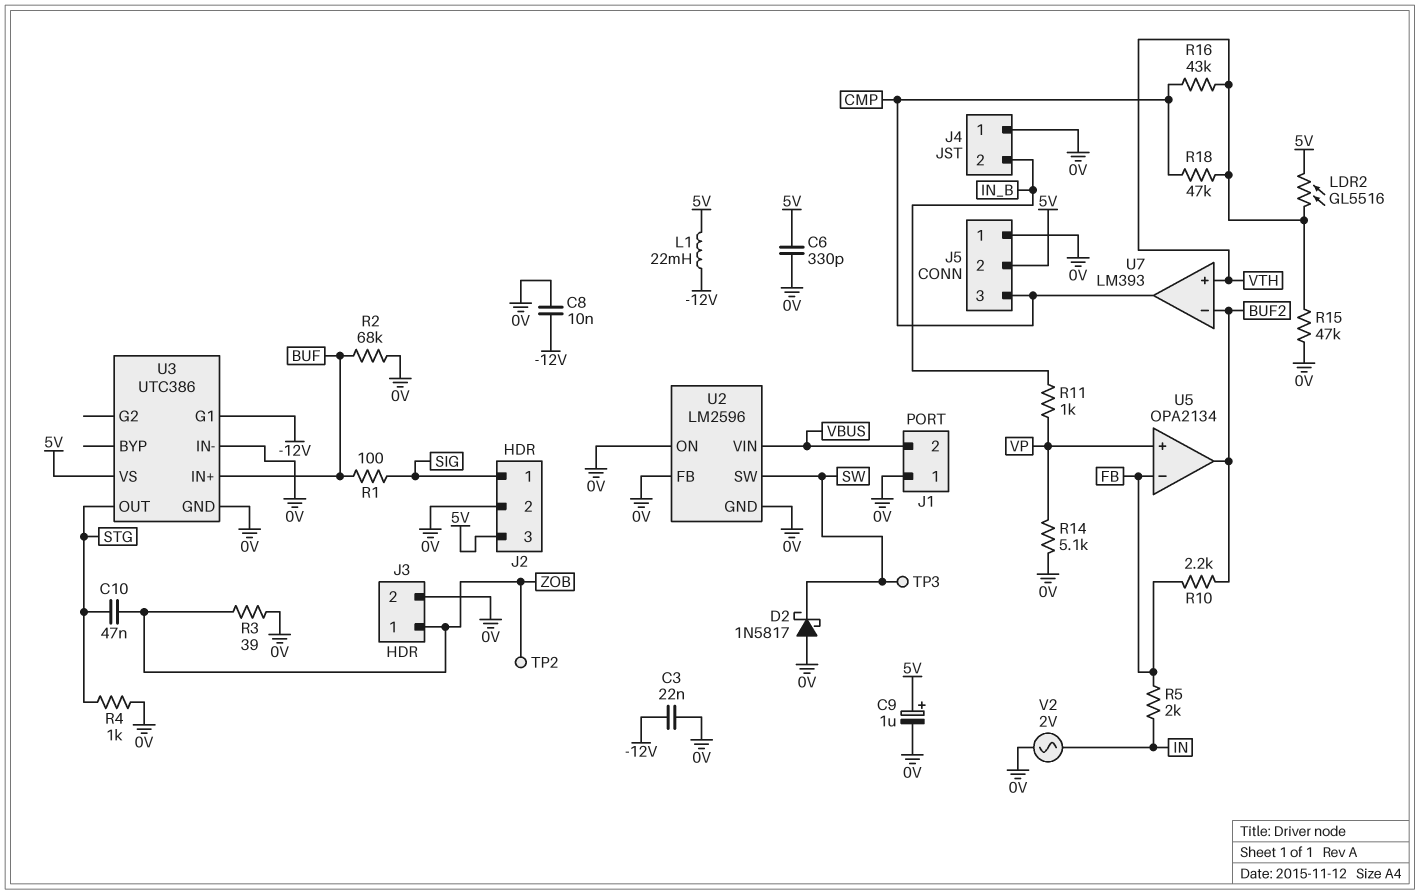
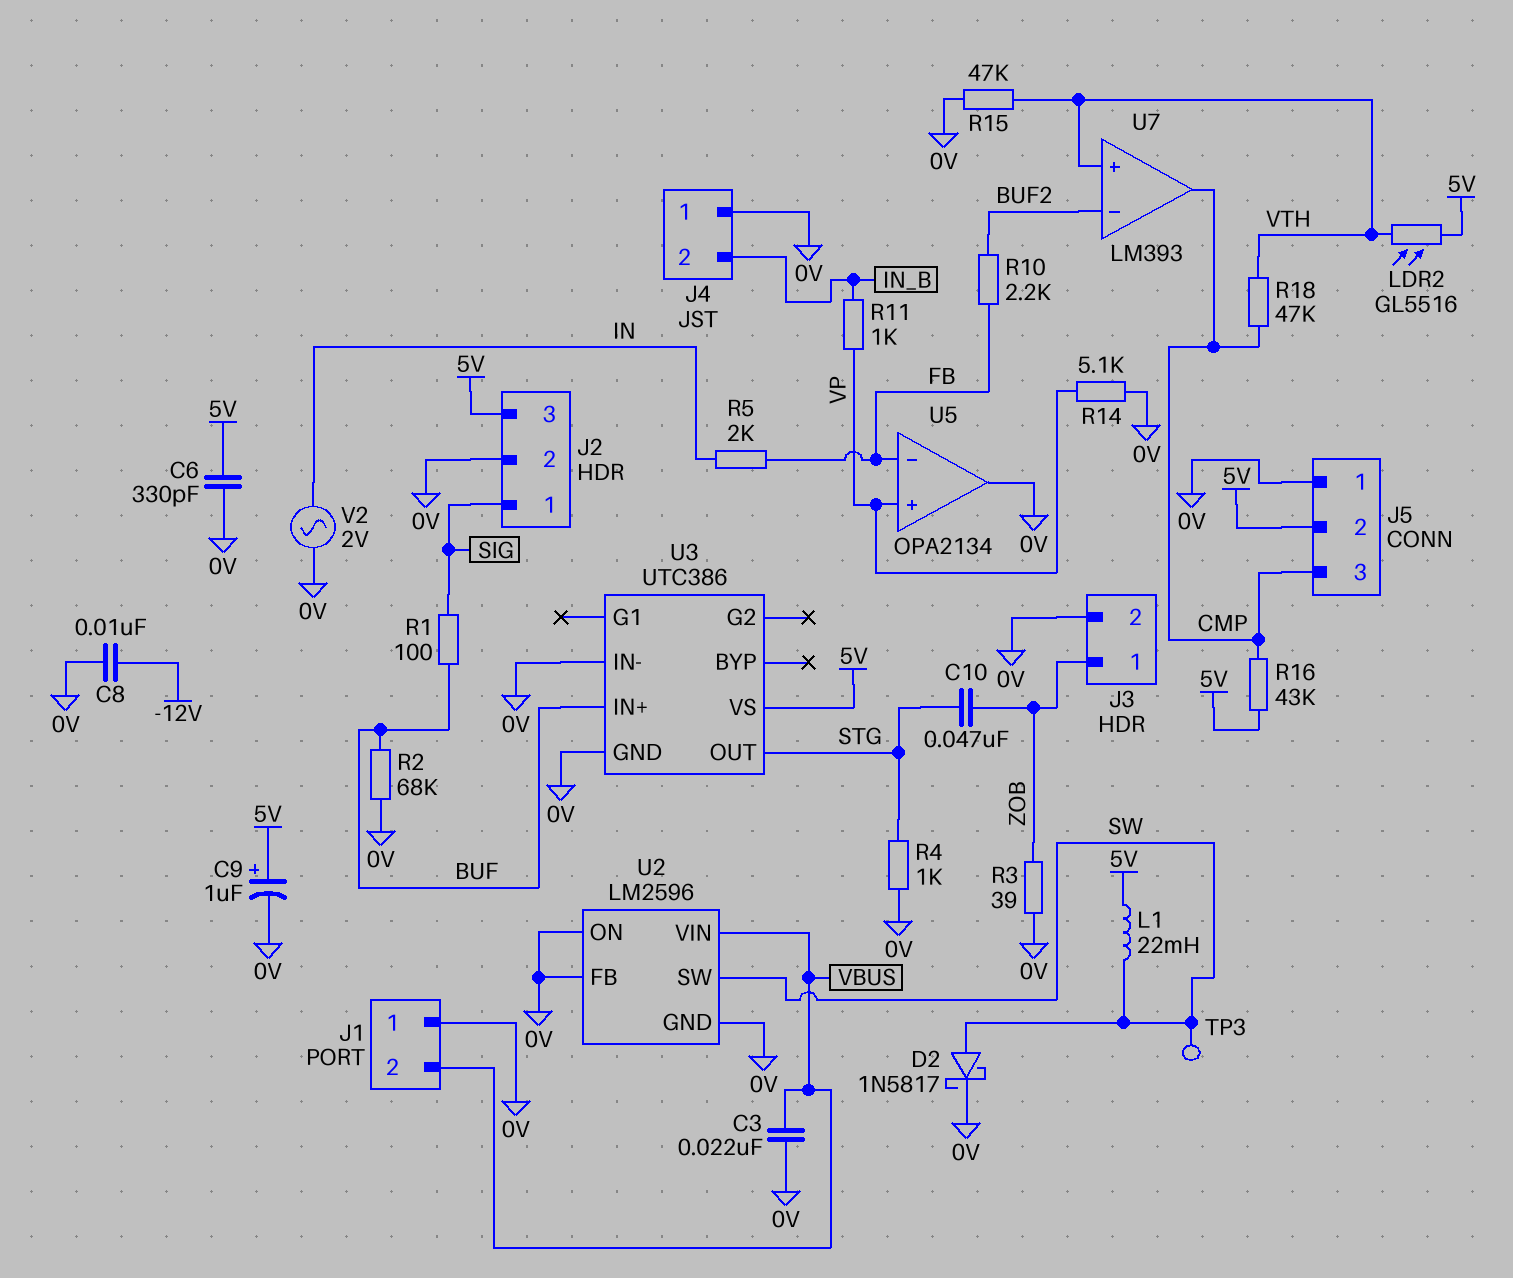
C3: 22nF (-12V, 0V) -> 22nF (0V, VBUS)
D2: schottky 1N5817 (A 0V, K SW) -> schottky 1N5817 (A SW, K 0V)
L1: 22mH (-12V, 5V) -> 22mH (5V, SW)
R16: 43k (CMP, VTH) -> 43k (5V, CMP)
TP2: test point (ZOB) -> none
U3 pin G1: -12V -> none
U5 pin out: BUF2 -> 0V

